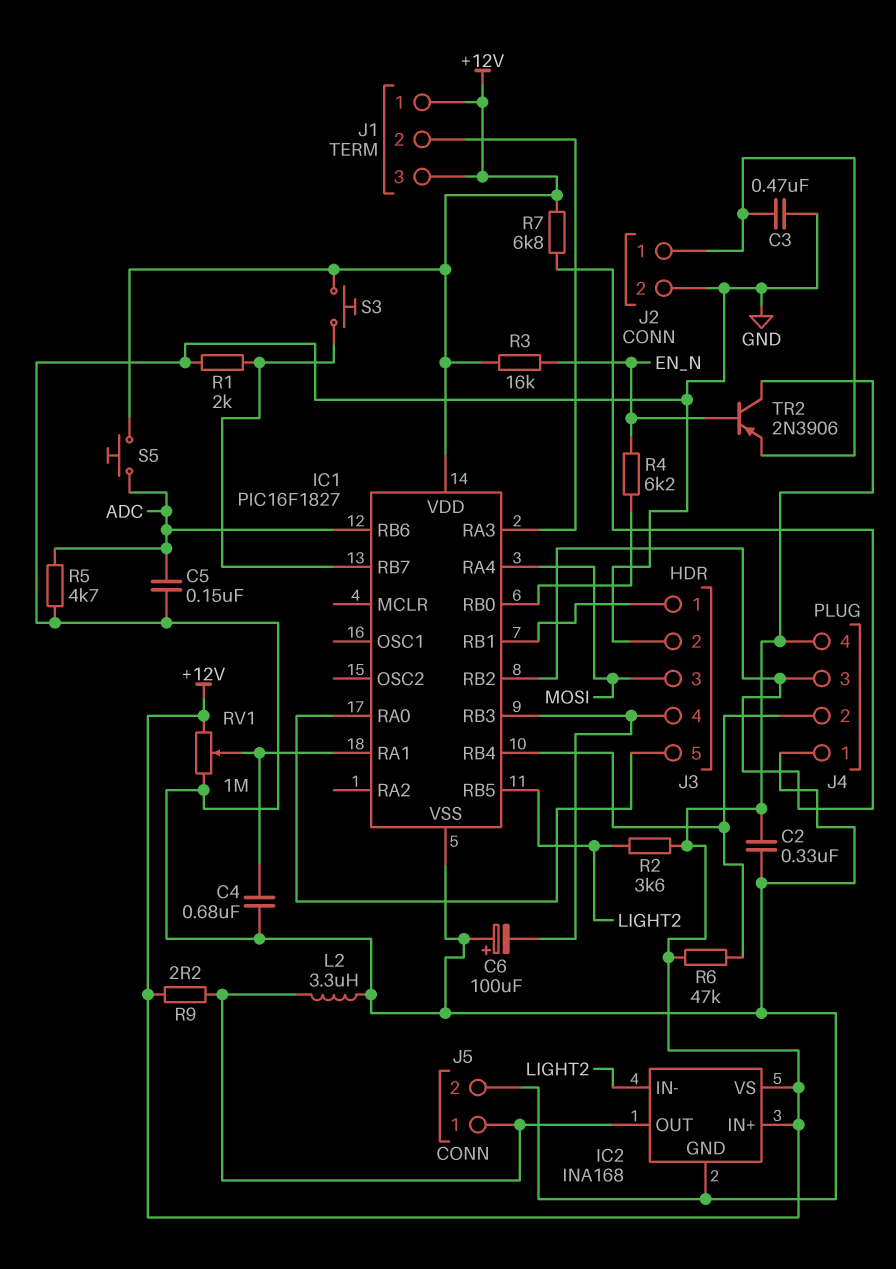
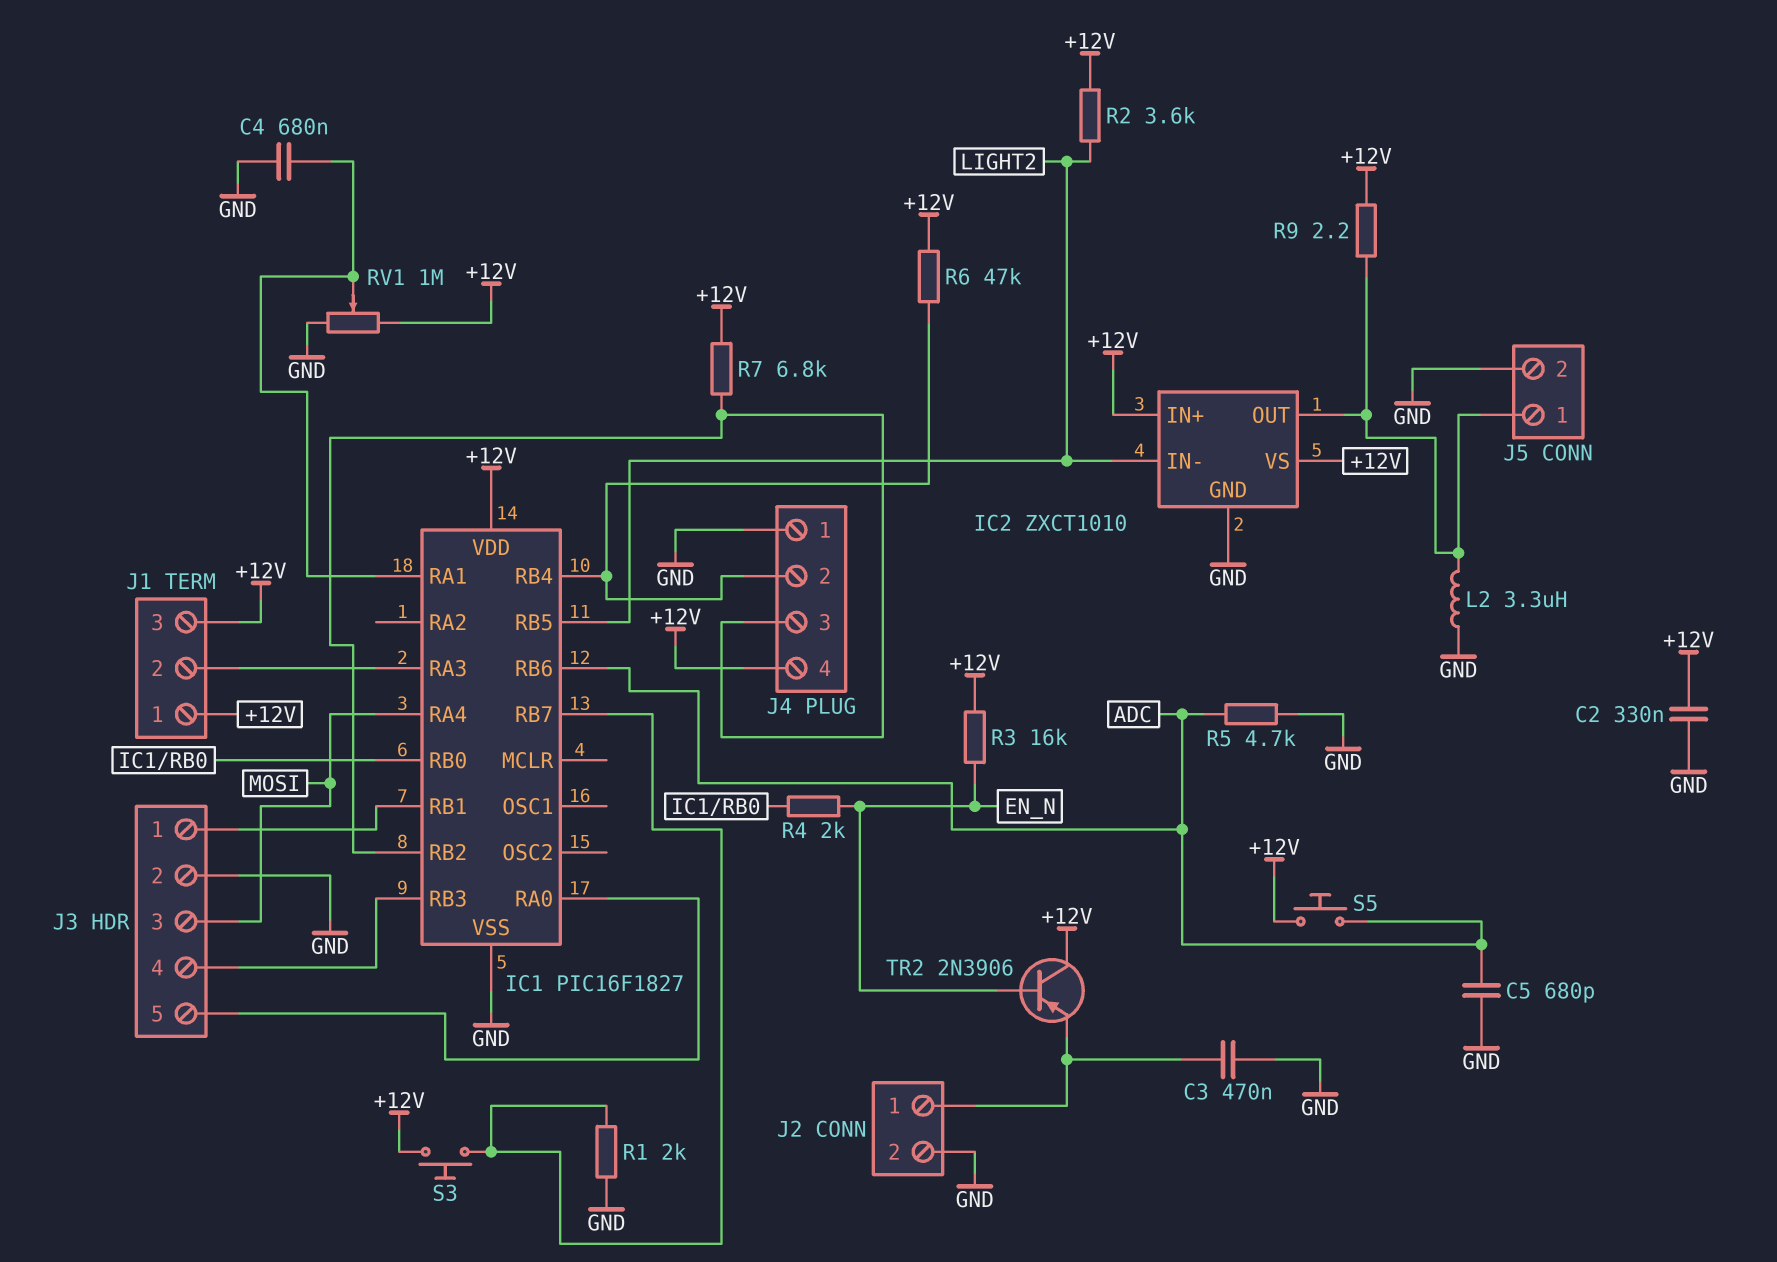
C5: 150nF (ADC, GND) -> 680pF (ADC, GND)
C6: 100uF (plus GND, minus IC1/RB3) -> none
IC2: INA168 -> ZXCT1010
R4: 6.2k (EN_N, IC1/RB0) -> 2k (EN_N, IC1/RB0)

